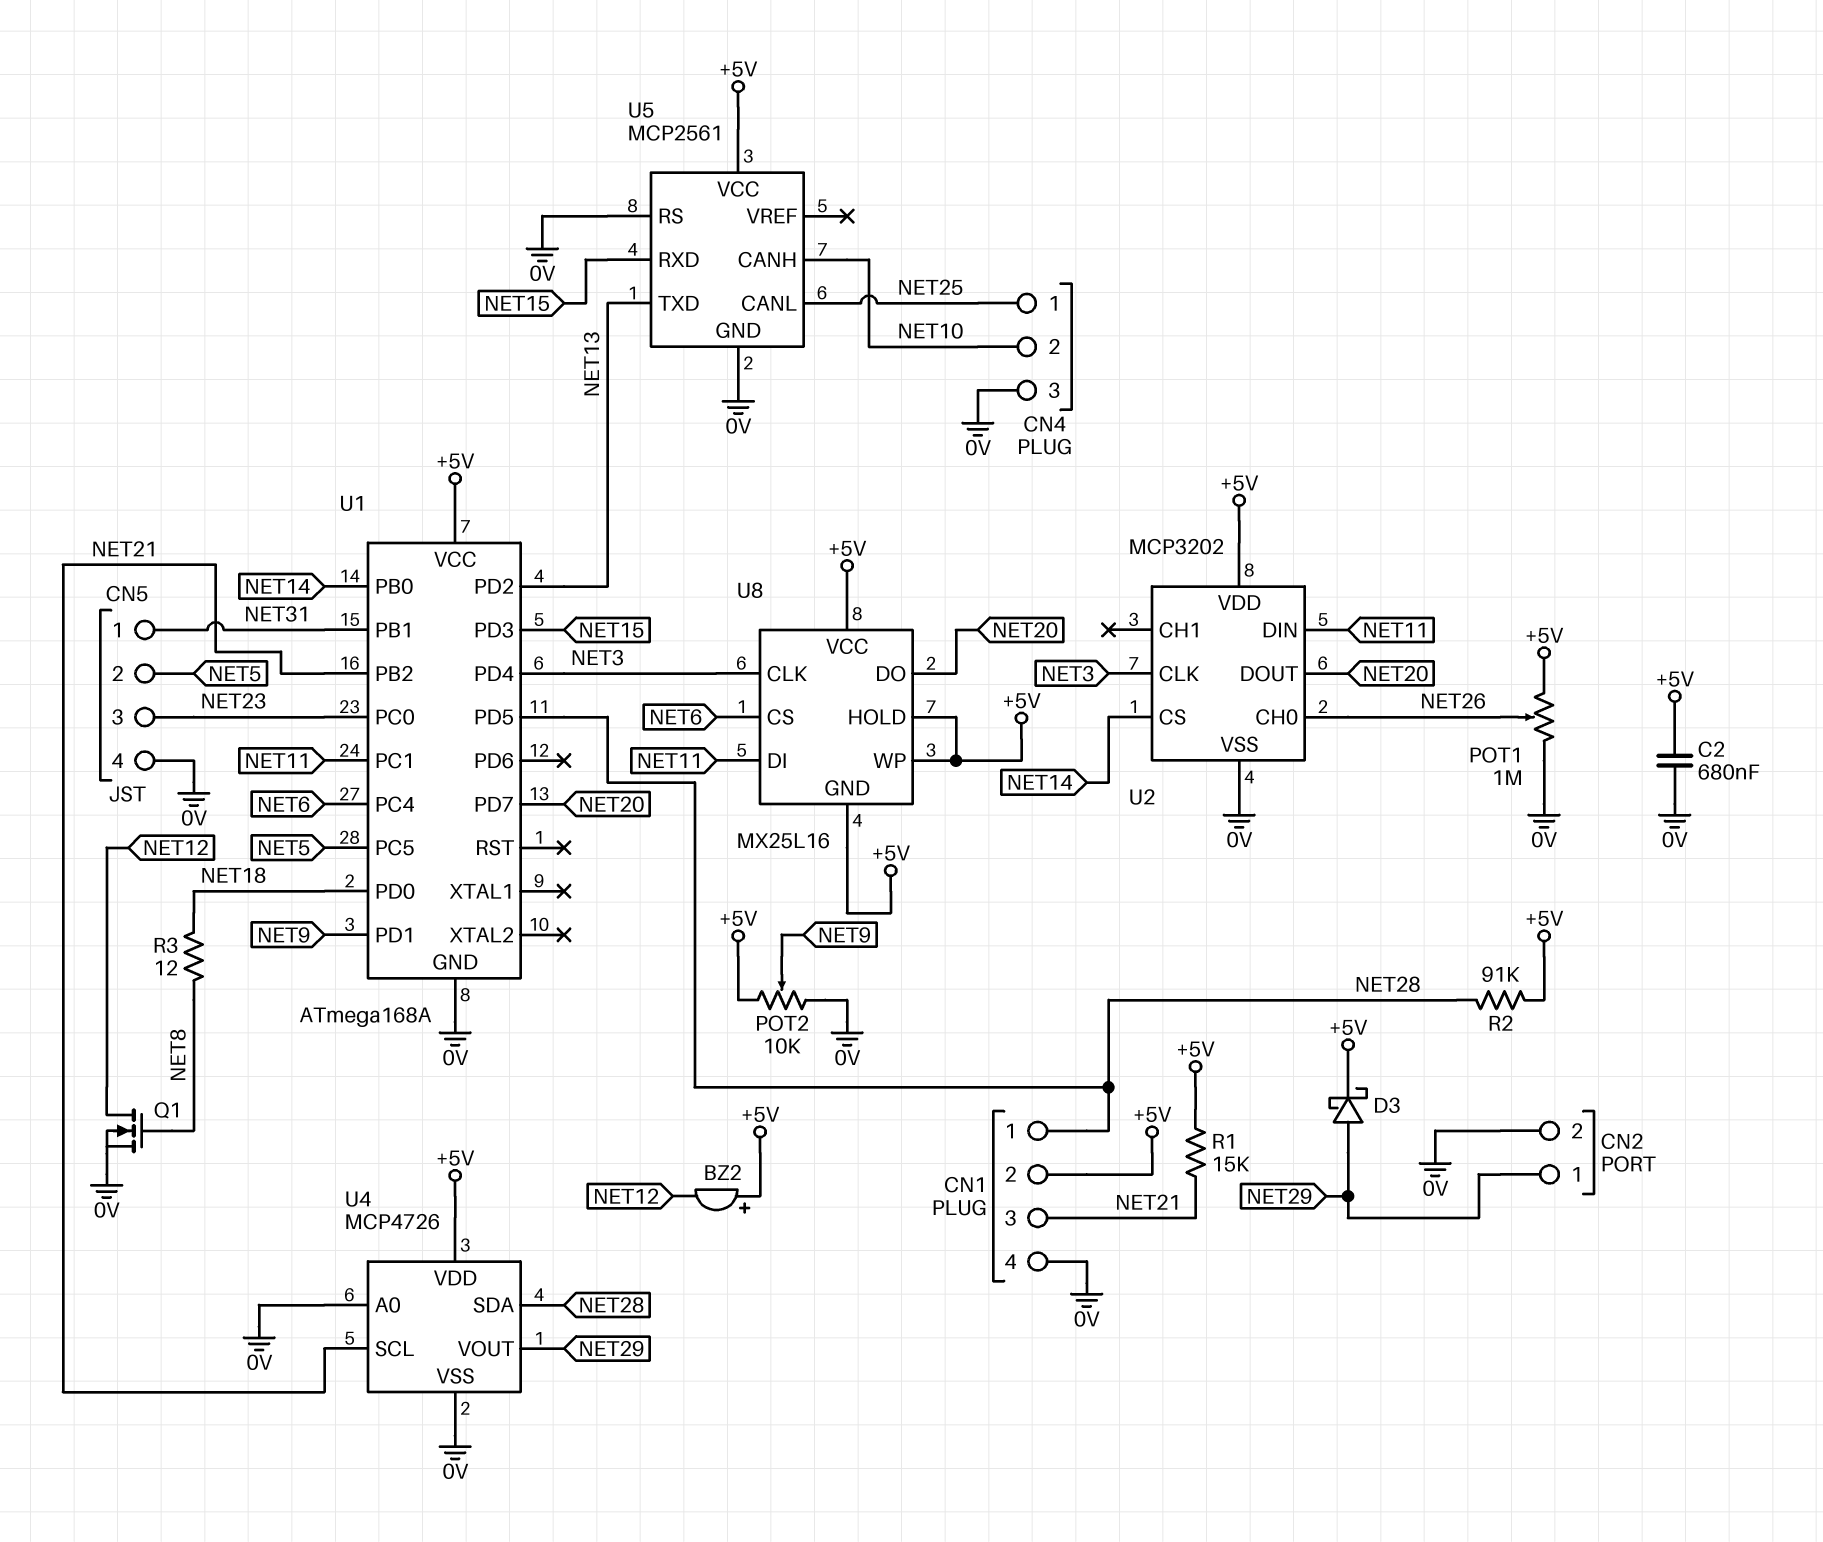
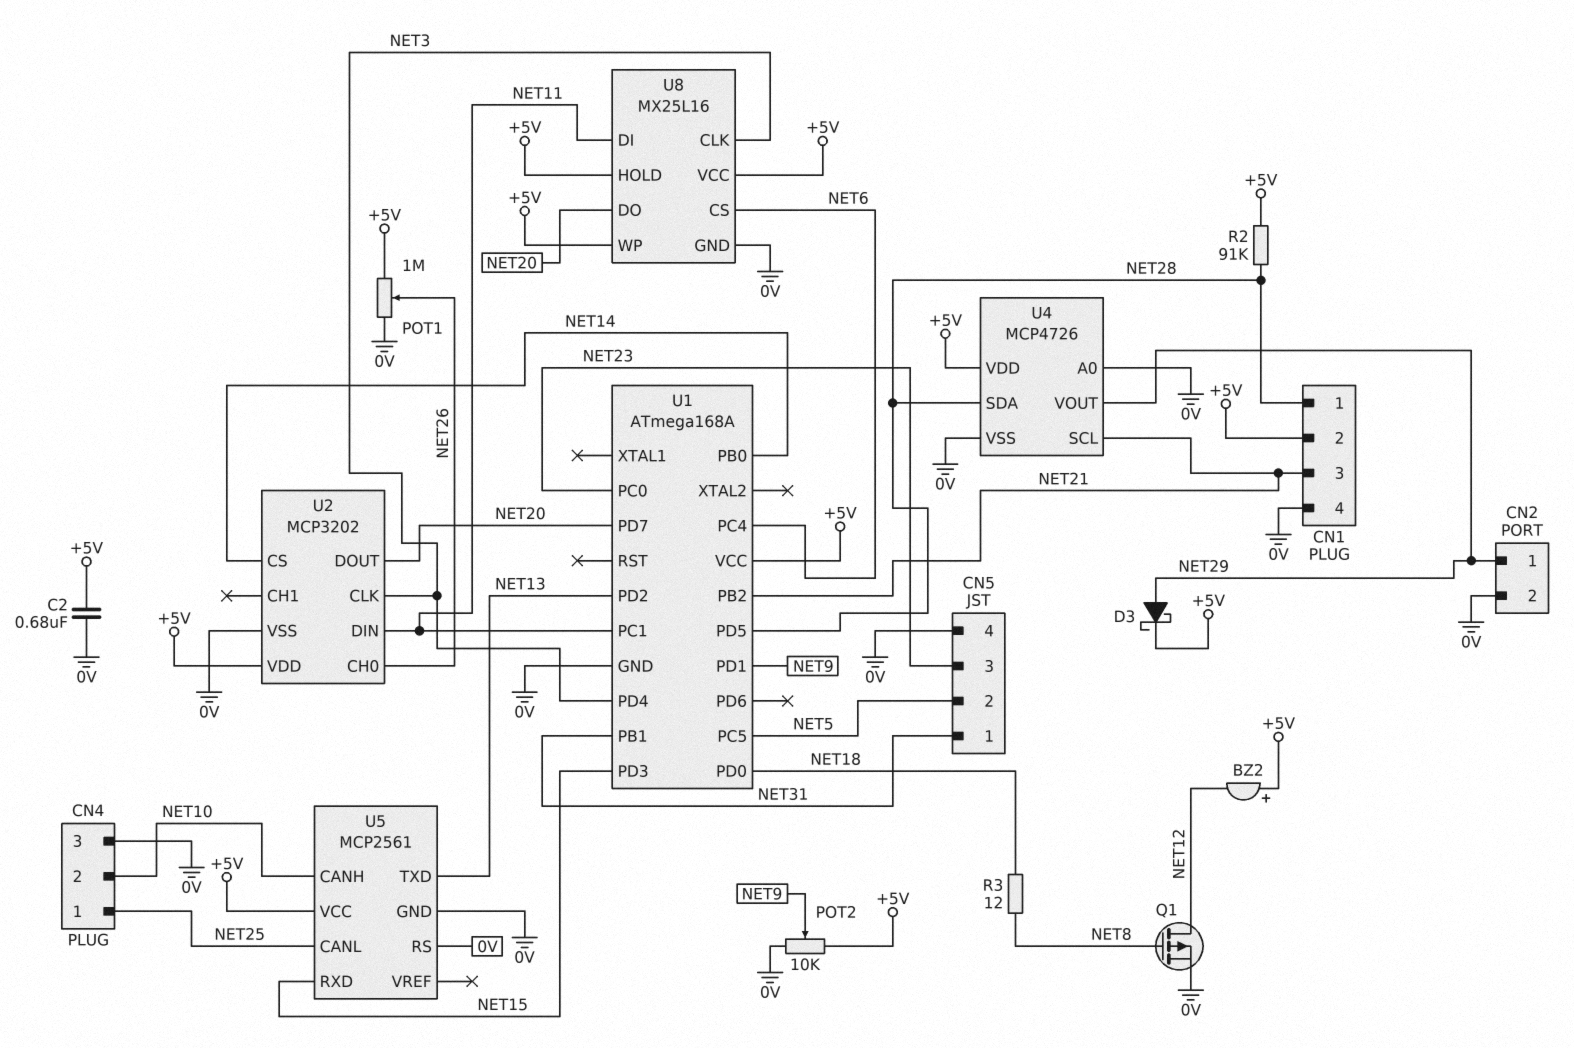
Q1: NMOS (G NET8, D NET12, S 0V) -> PMOS (G NET8, D NET12, S 0V)
R1: 15k (+5V, NET21) -> none
U8 pin GND: +5V -> 0V

